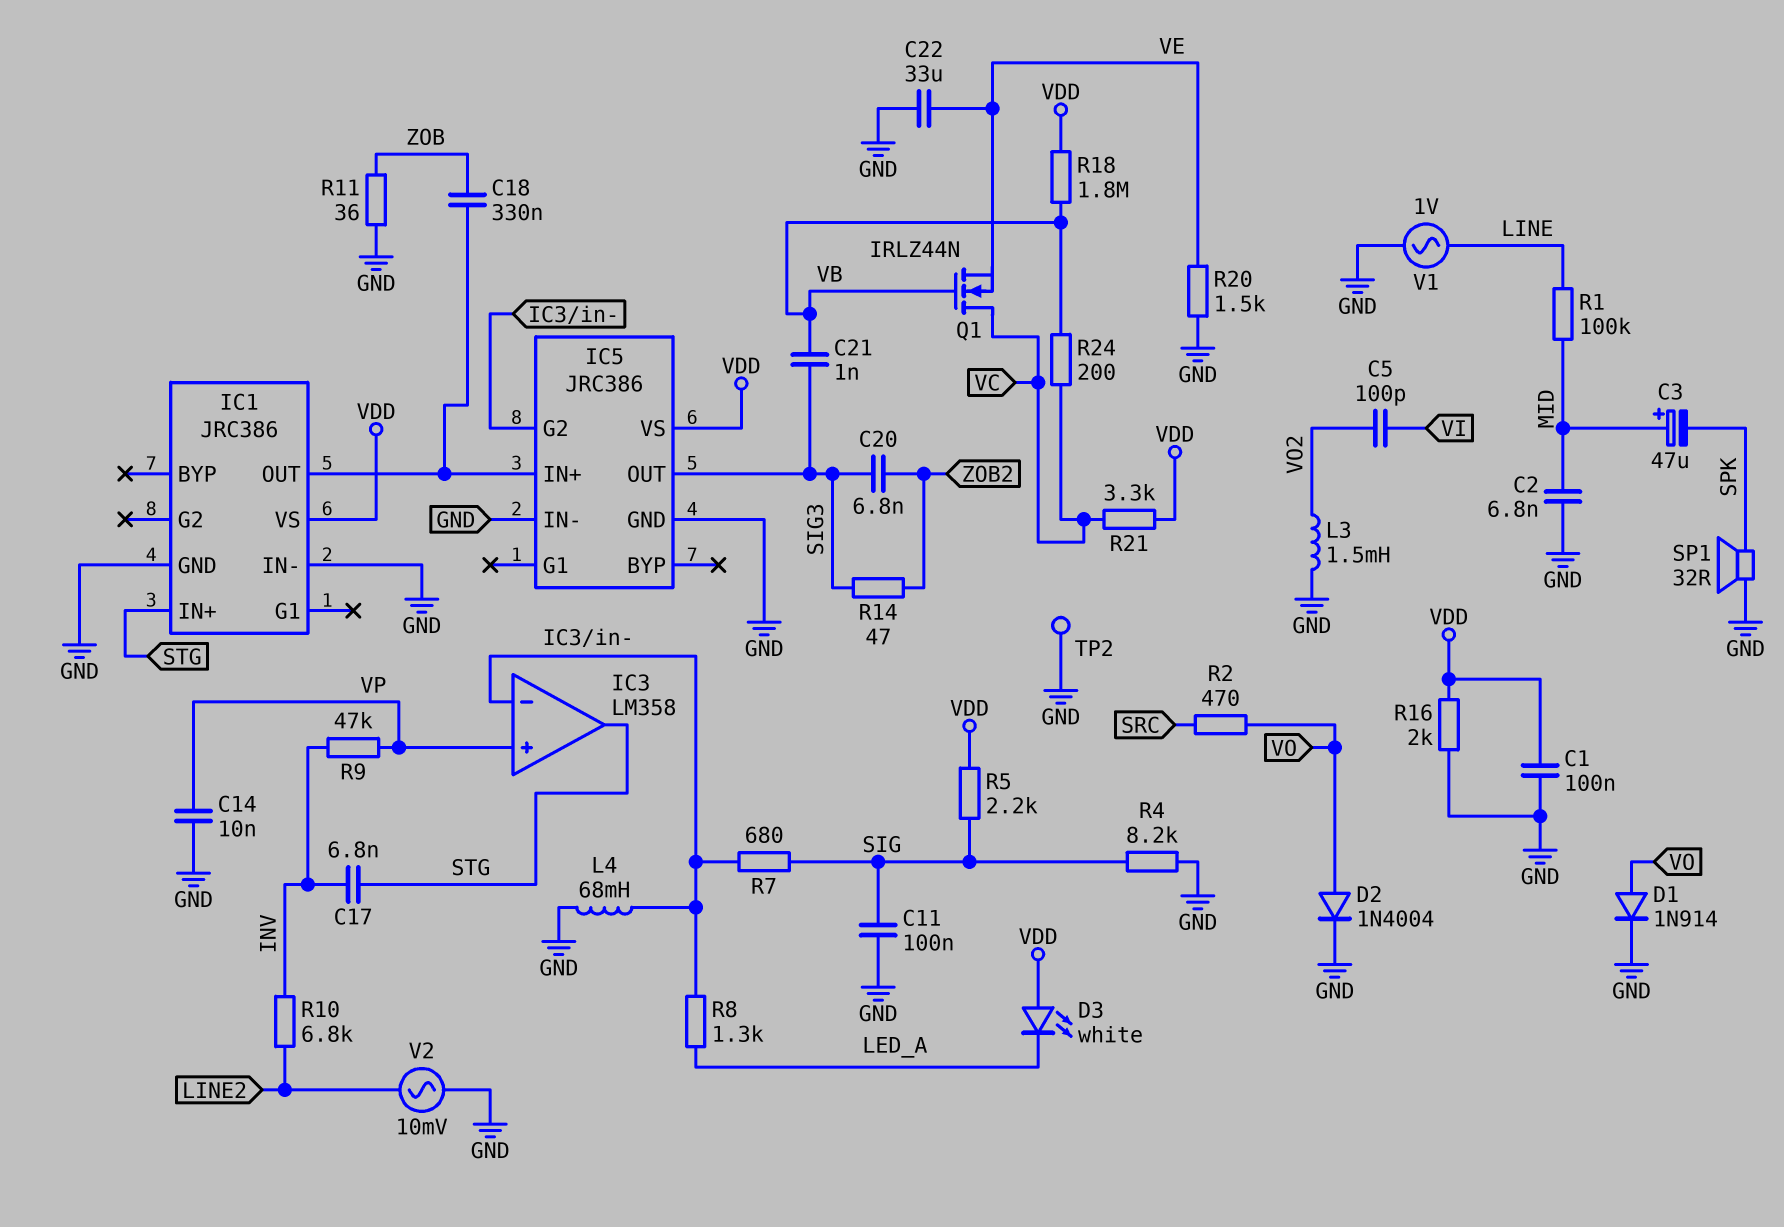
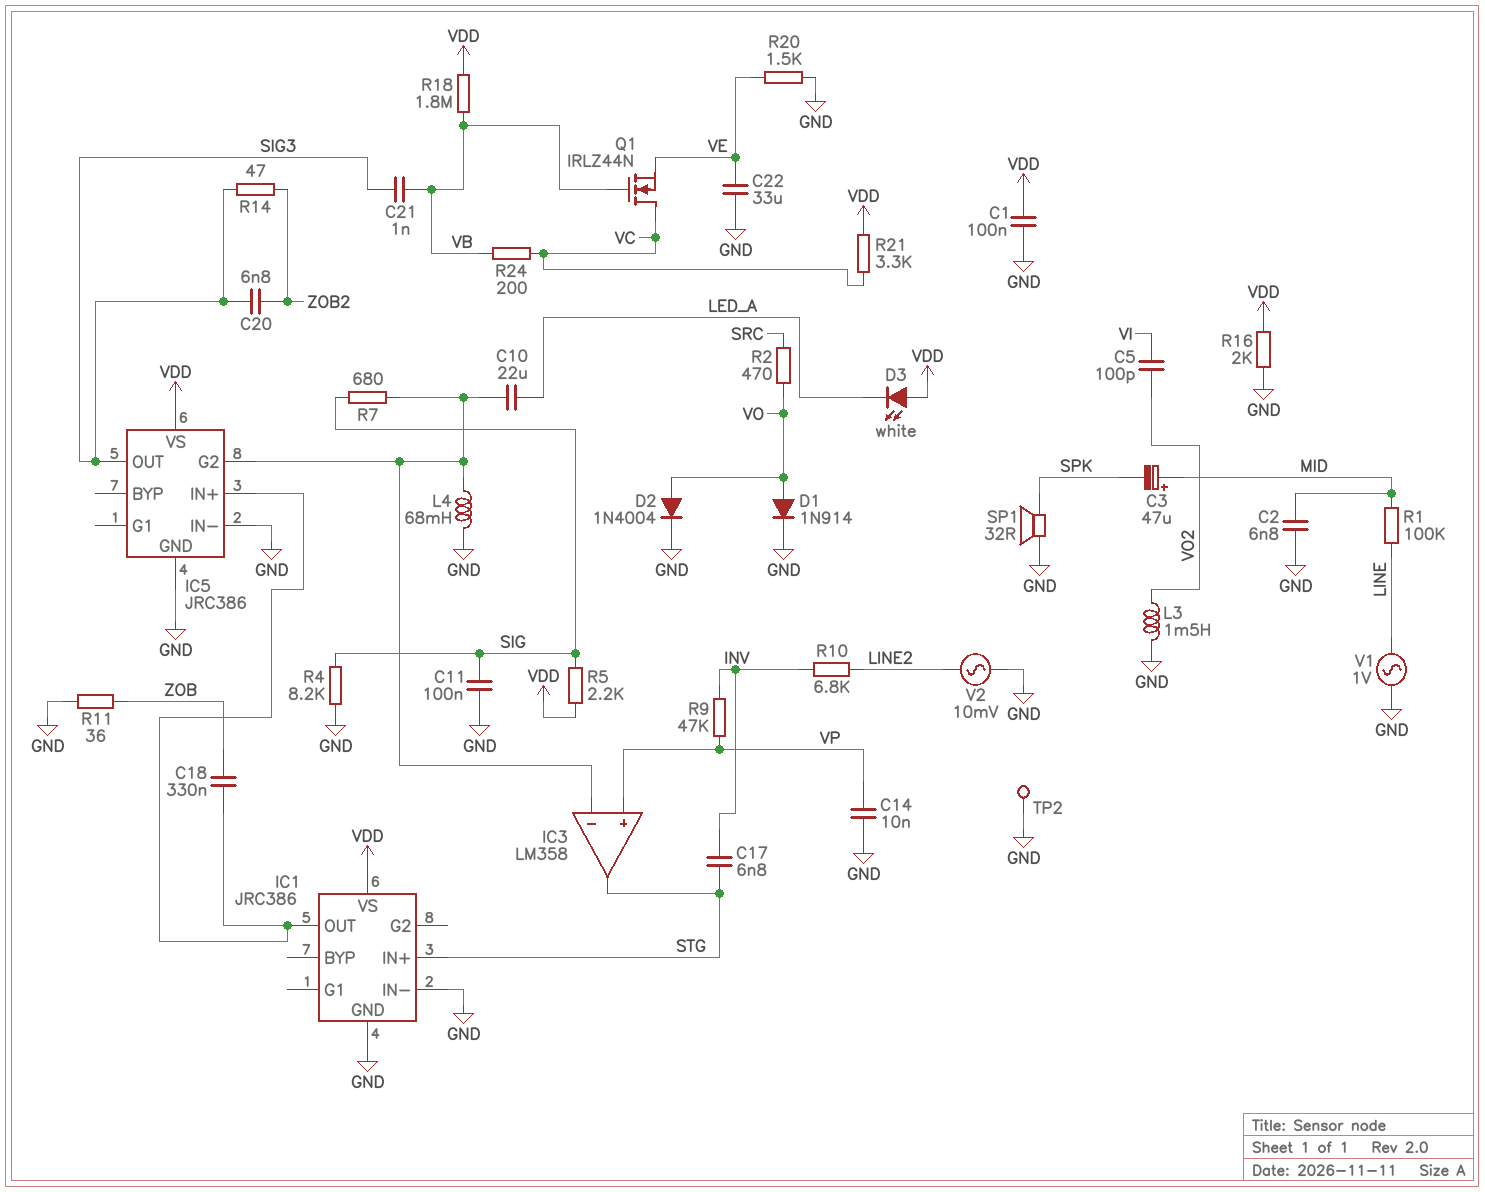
C10: none -> 22uF (IC3/in-, LED_A)
R8: 1.3k (IC3/in-, LED_A) -> none

